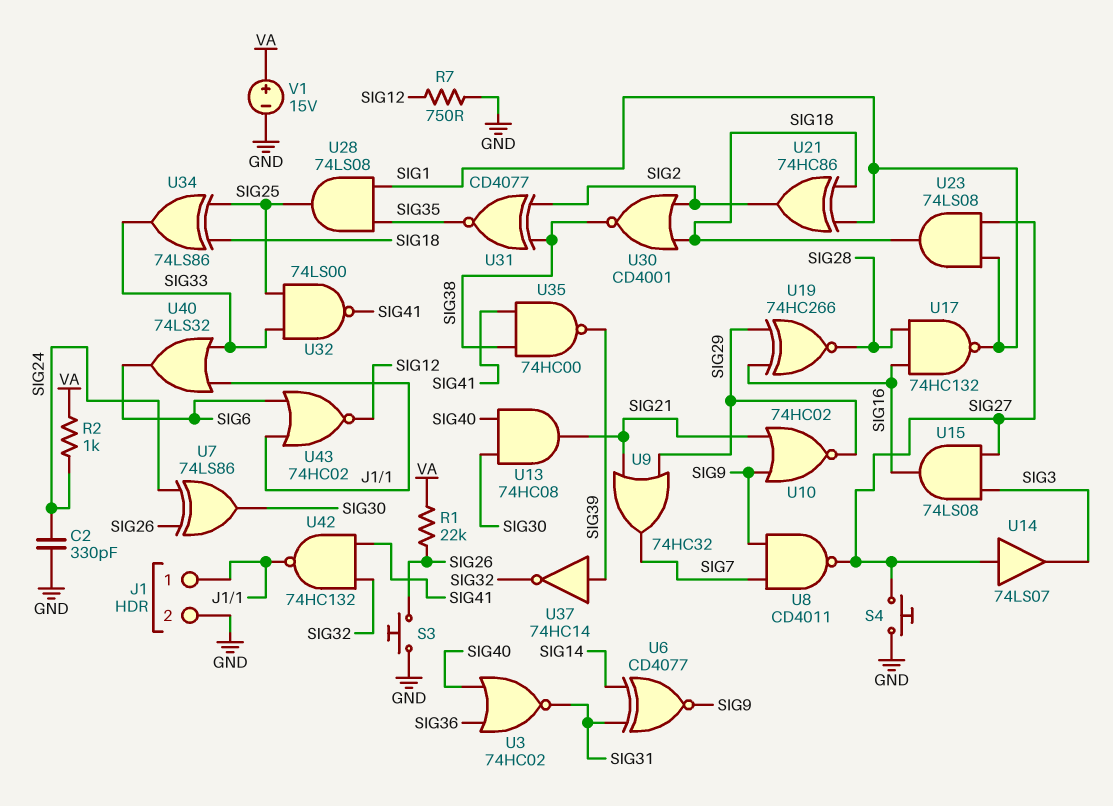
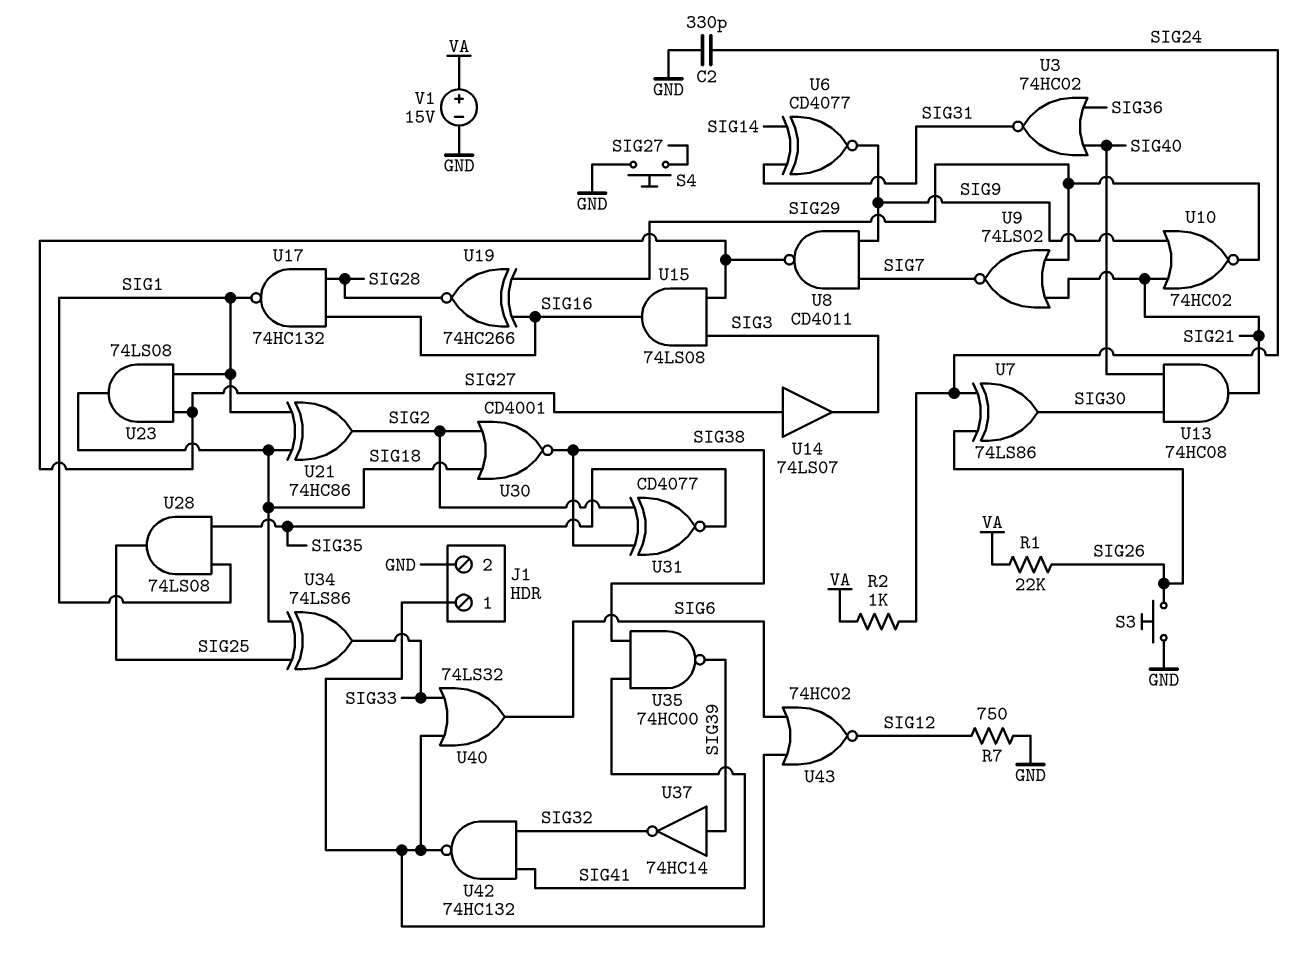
U9: OR 74HC32 (in SIG21, in SIG29, out SIG7) -> NOR 74LS02 (in SIG21, in SIG29, out SIG7)
U32: NAND 74LS00 (in SIG25, in SIG33, out SIG41) -> none

